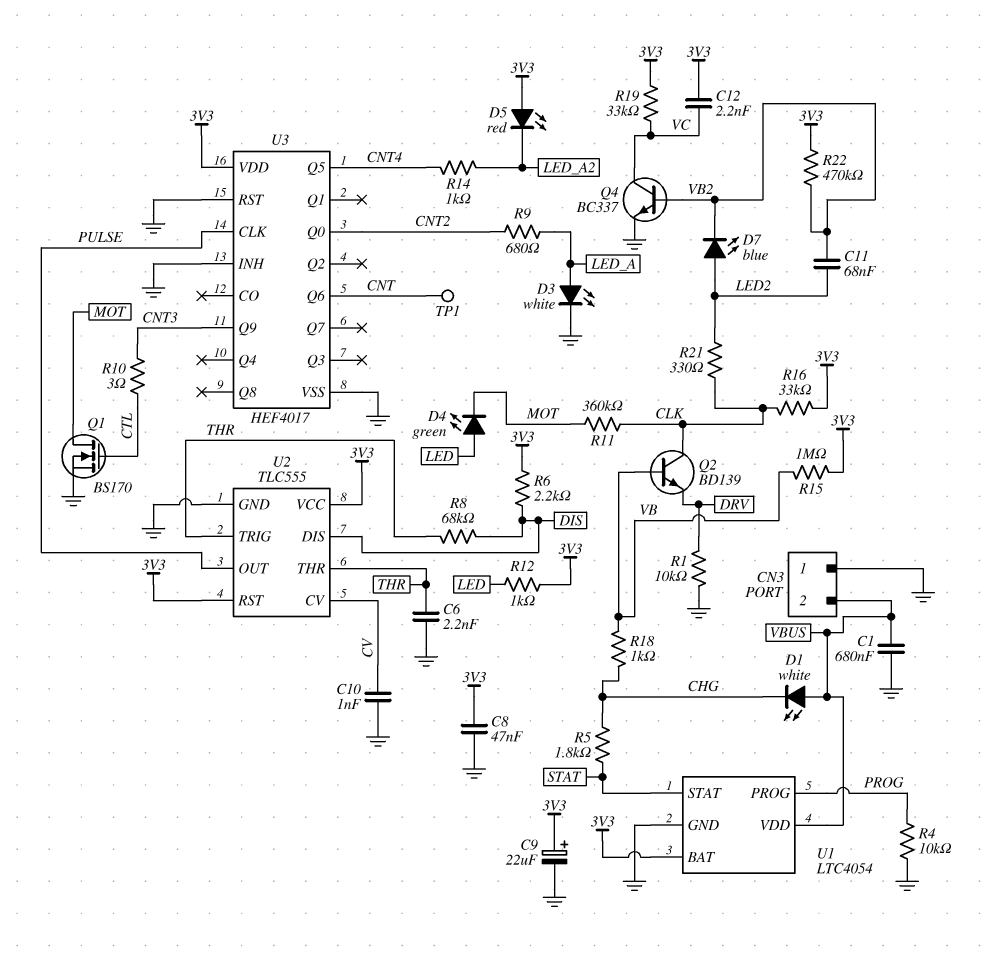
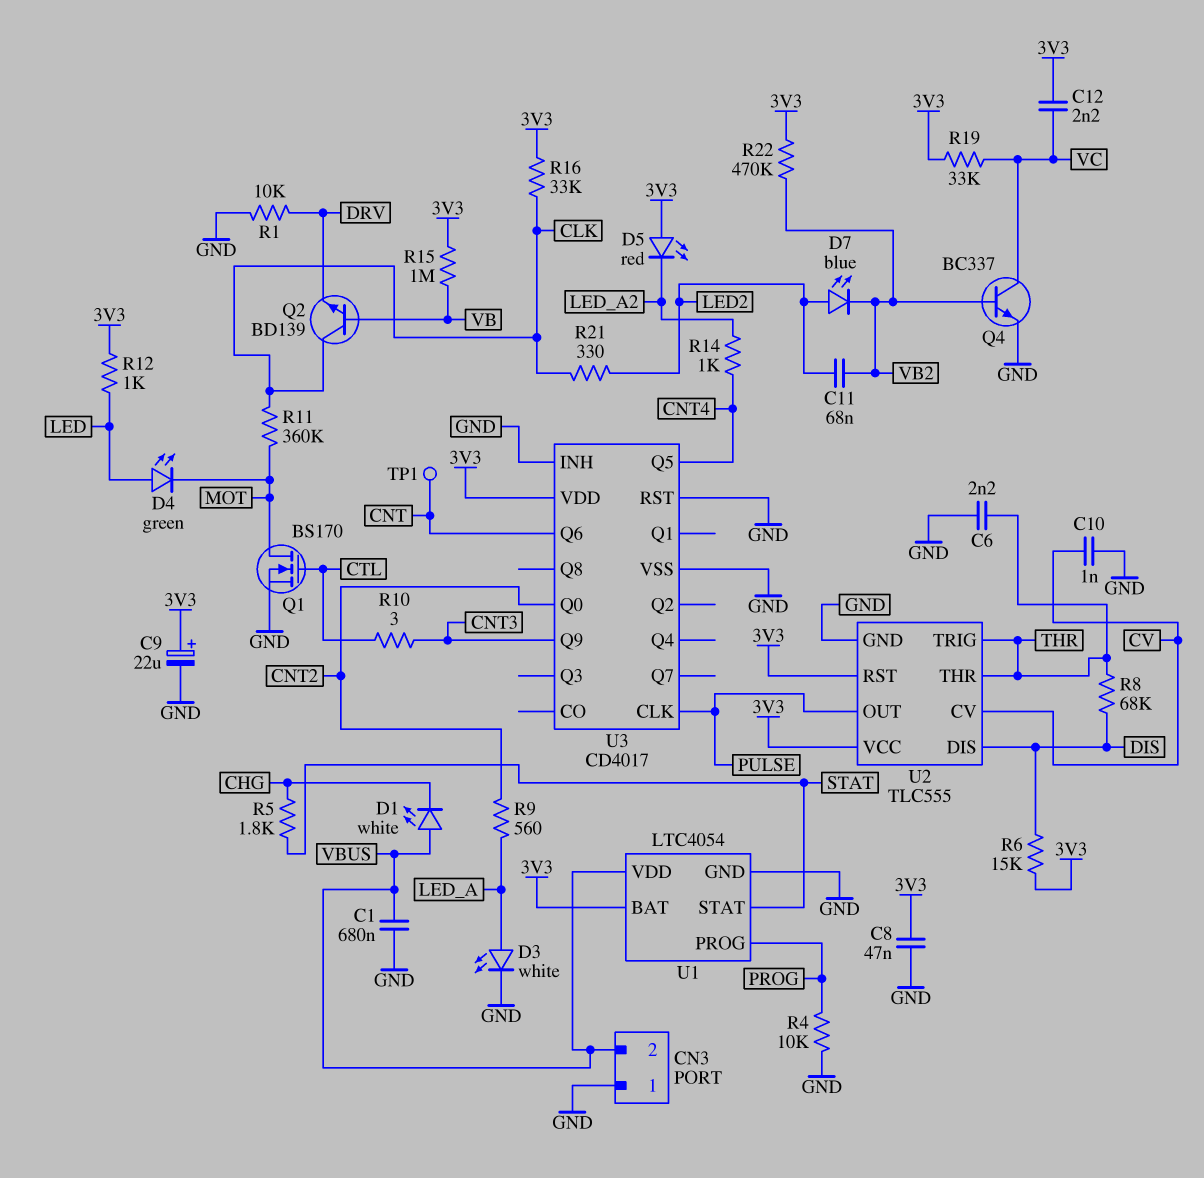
R6: 2.2k (3V3, DIS) -> 15k (3V3, DIS)
R9: 680 (CNT2, LED_A) -> 560 (CNT2, LED_A)
R18: 1k (CHG, VB) -> none
U3: HEF4017 -> CD4017

